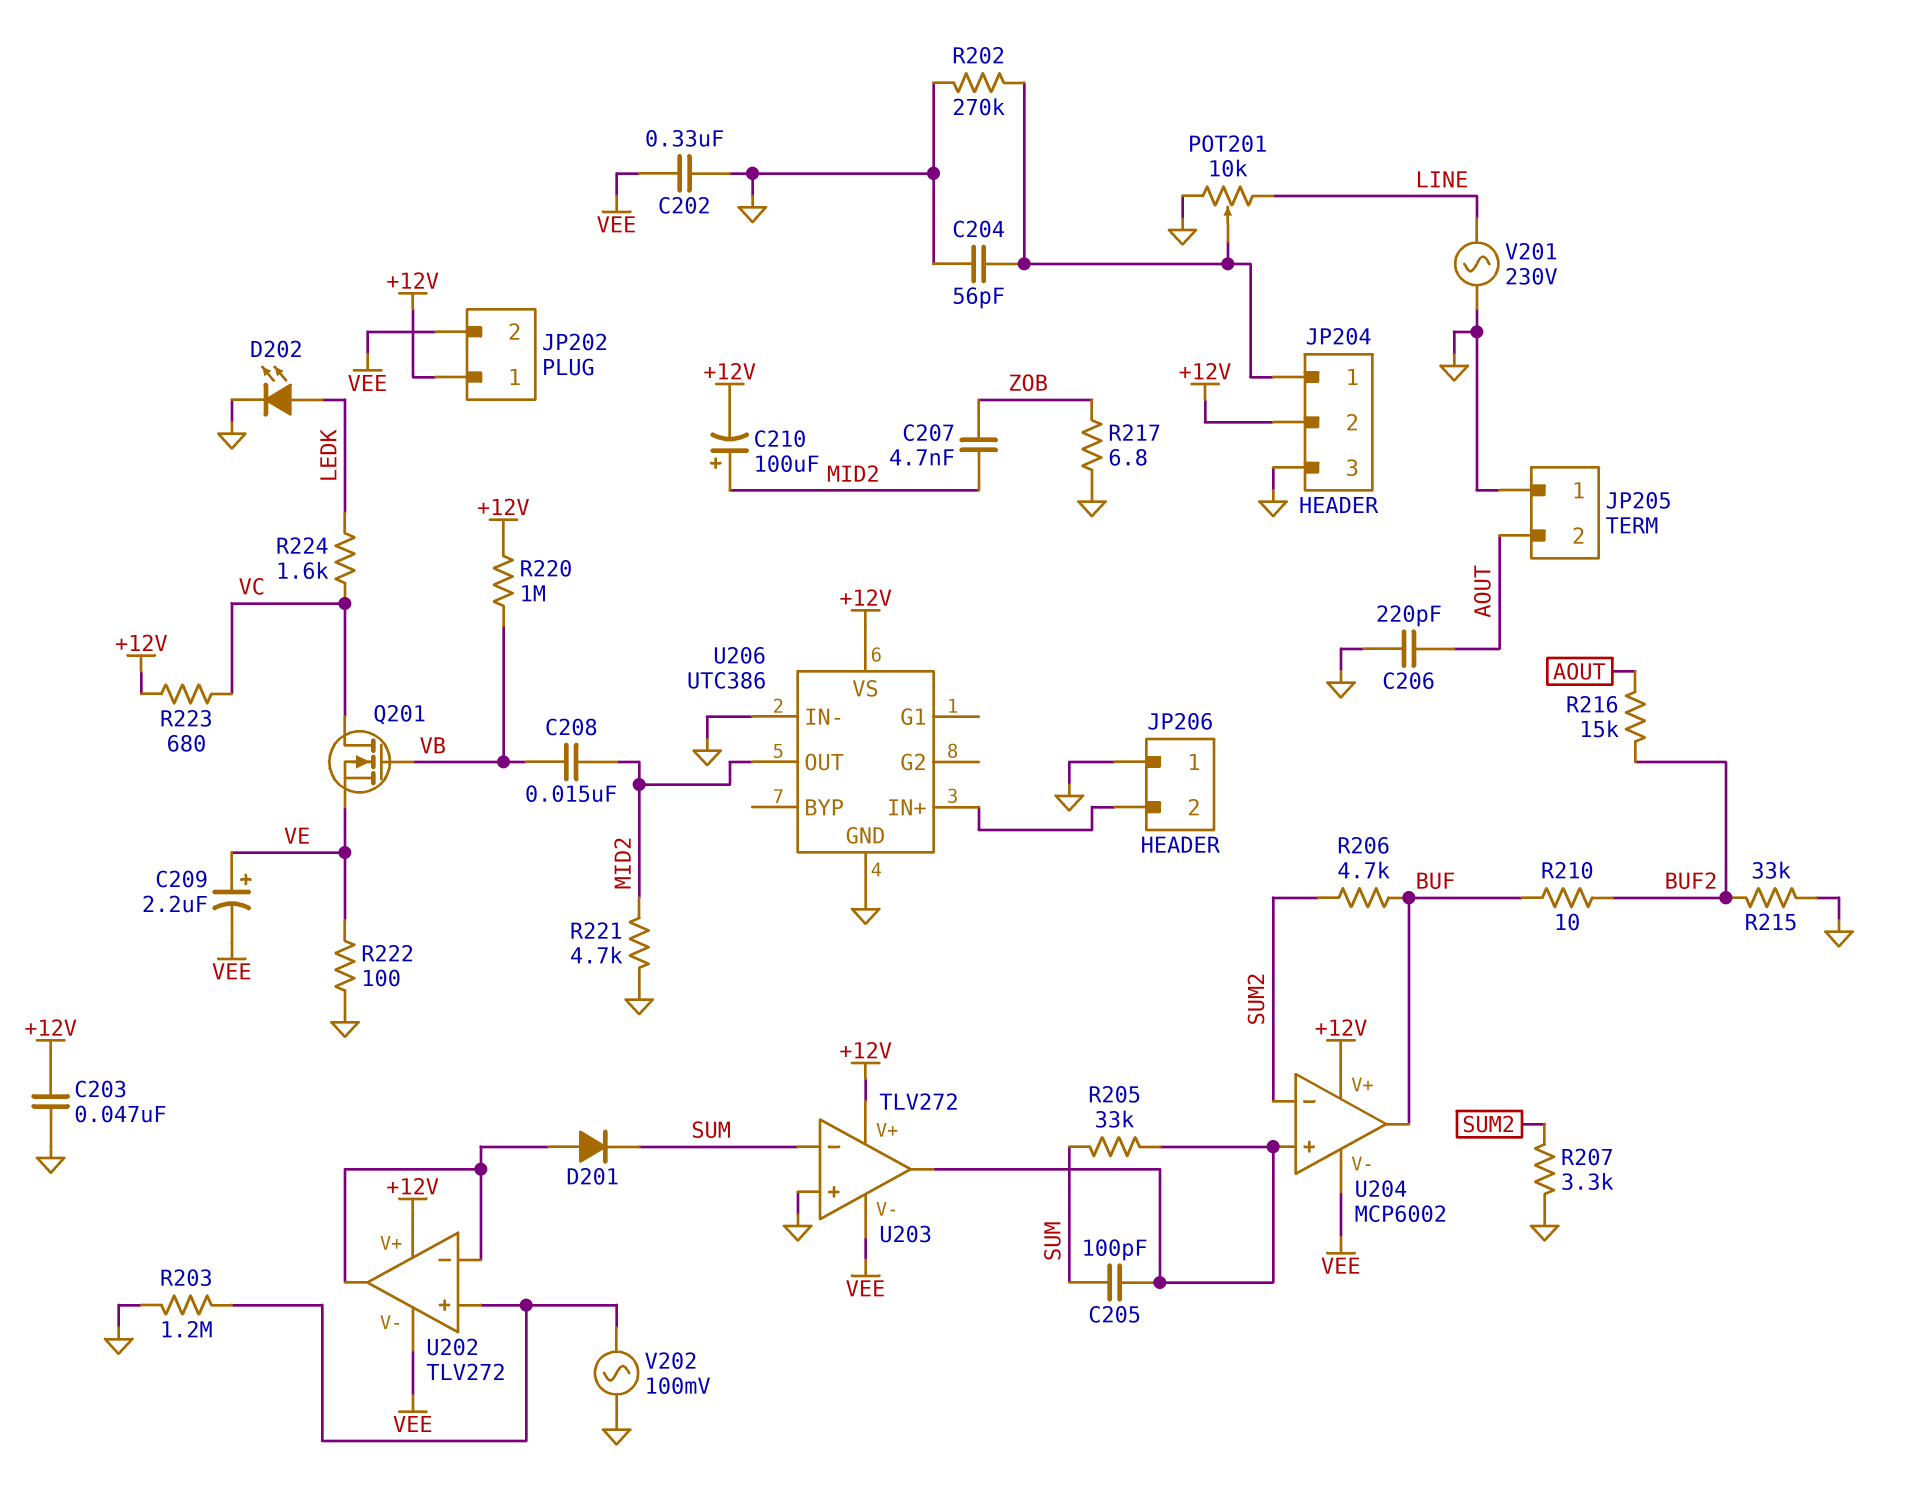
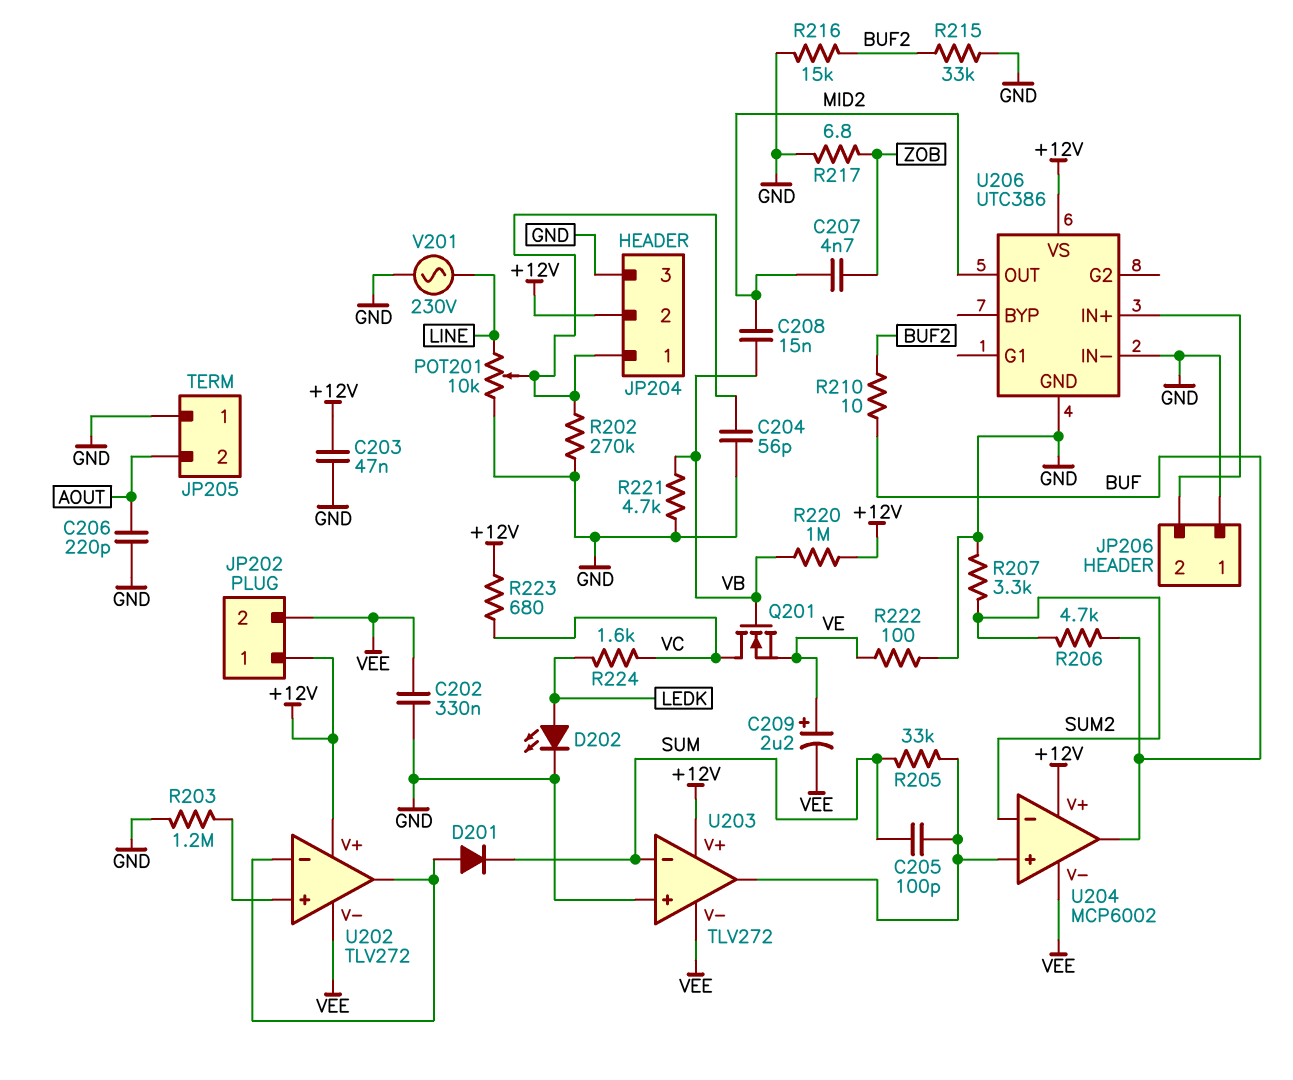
C210: 100uF (plus MID2, minus +12V) -> none
R216: 15k (AOUT, BUF2) -> 15k (BUF2, GND)
R221: 4.7k (GND, MID2) -> 4.7k (GND, VB)
V202: AC 100mV (GND, U202/in+) -> none

